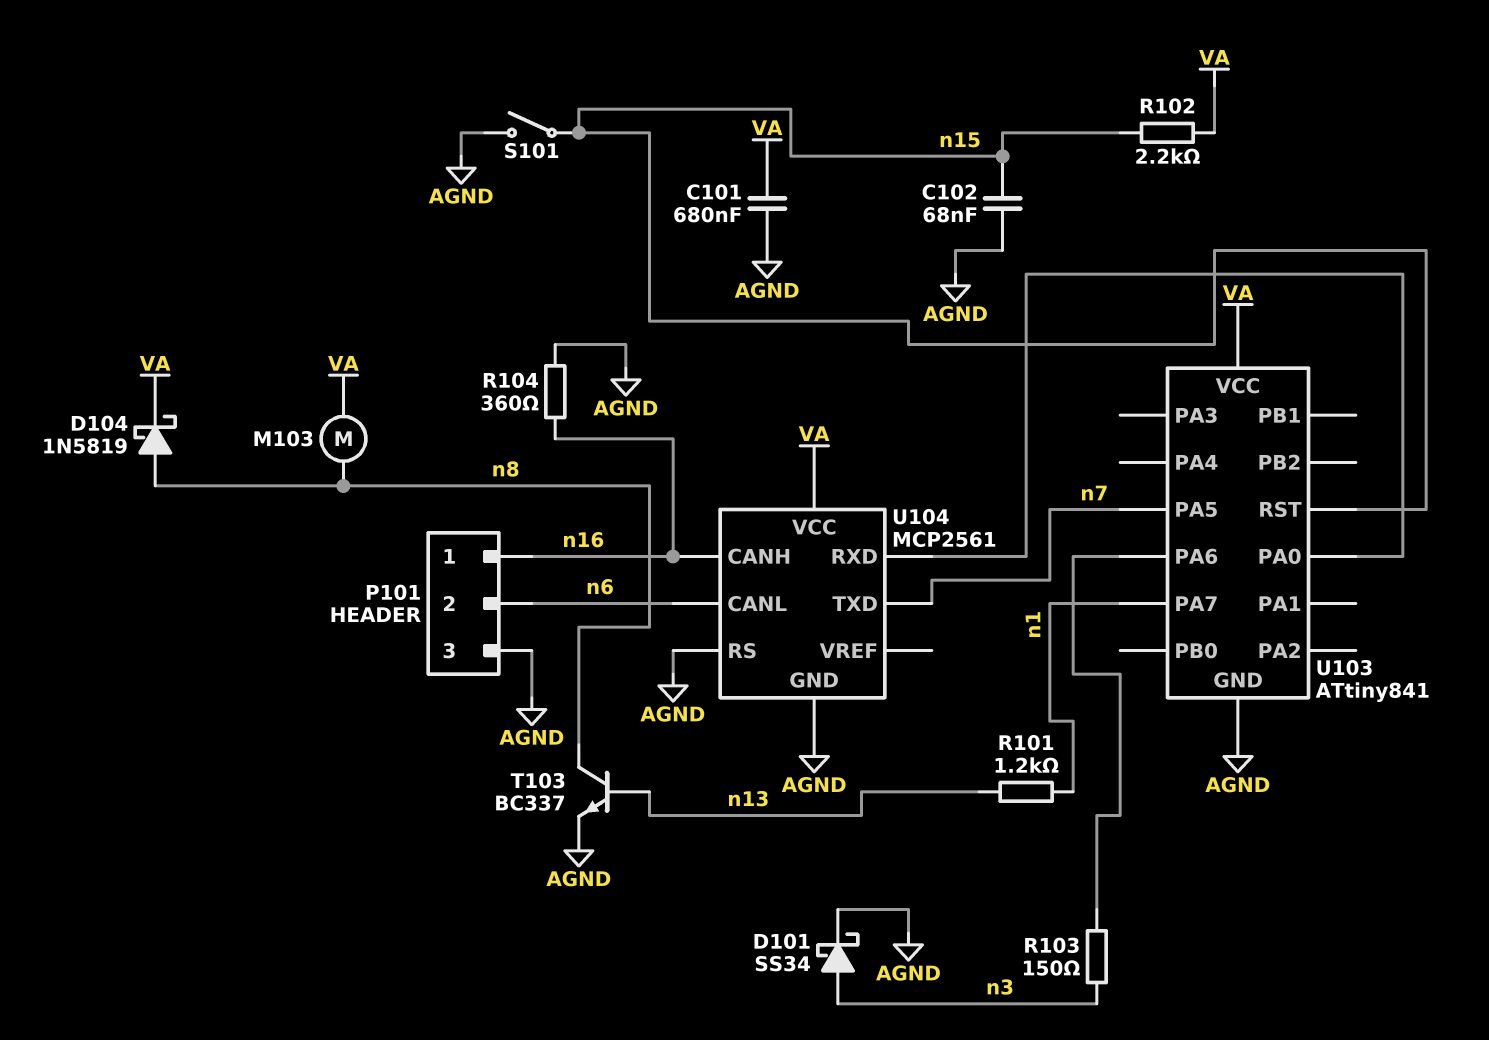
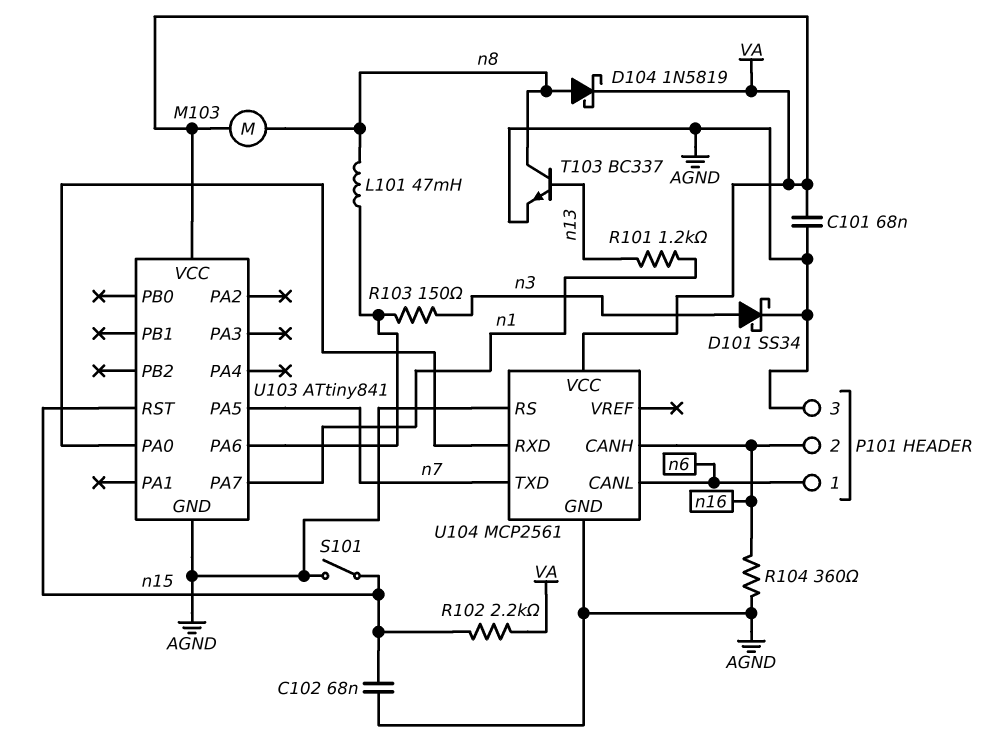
C101: 680nF (AGND, VA) -> 68nF (AGND, VA)
L101: none -> 47mH (U103/PA6, n8)
P101 pin 1: n16 -> n6
P101 pin 2: n6 -> n16

